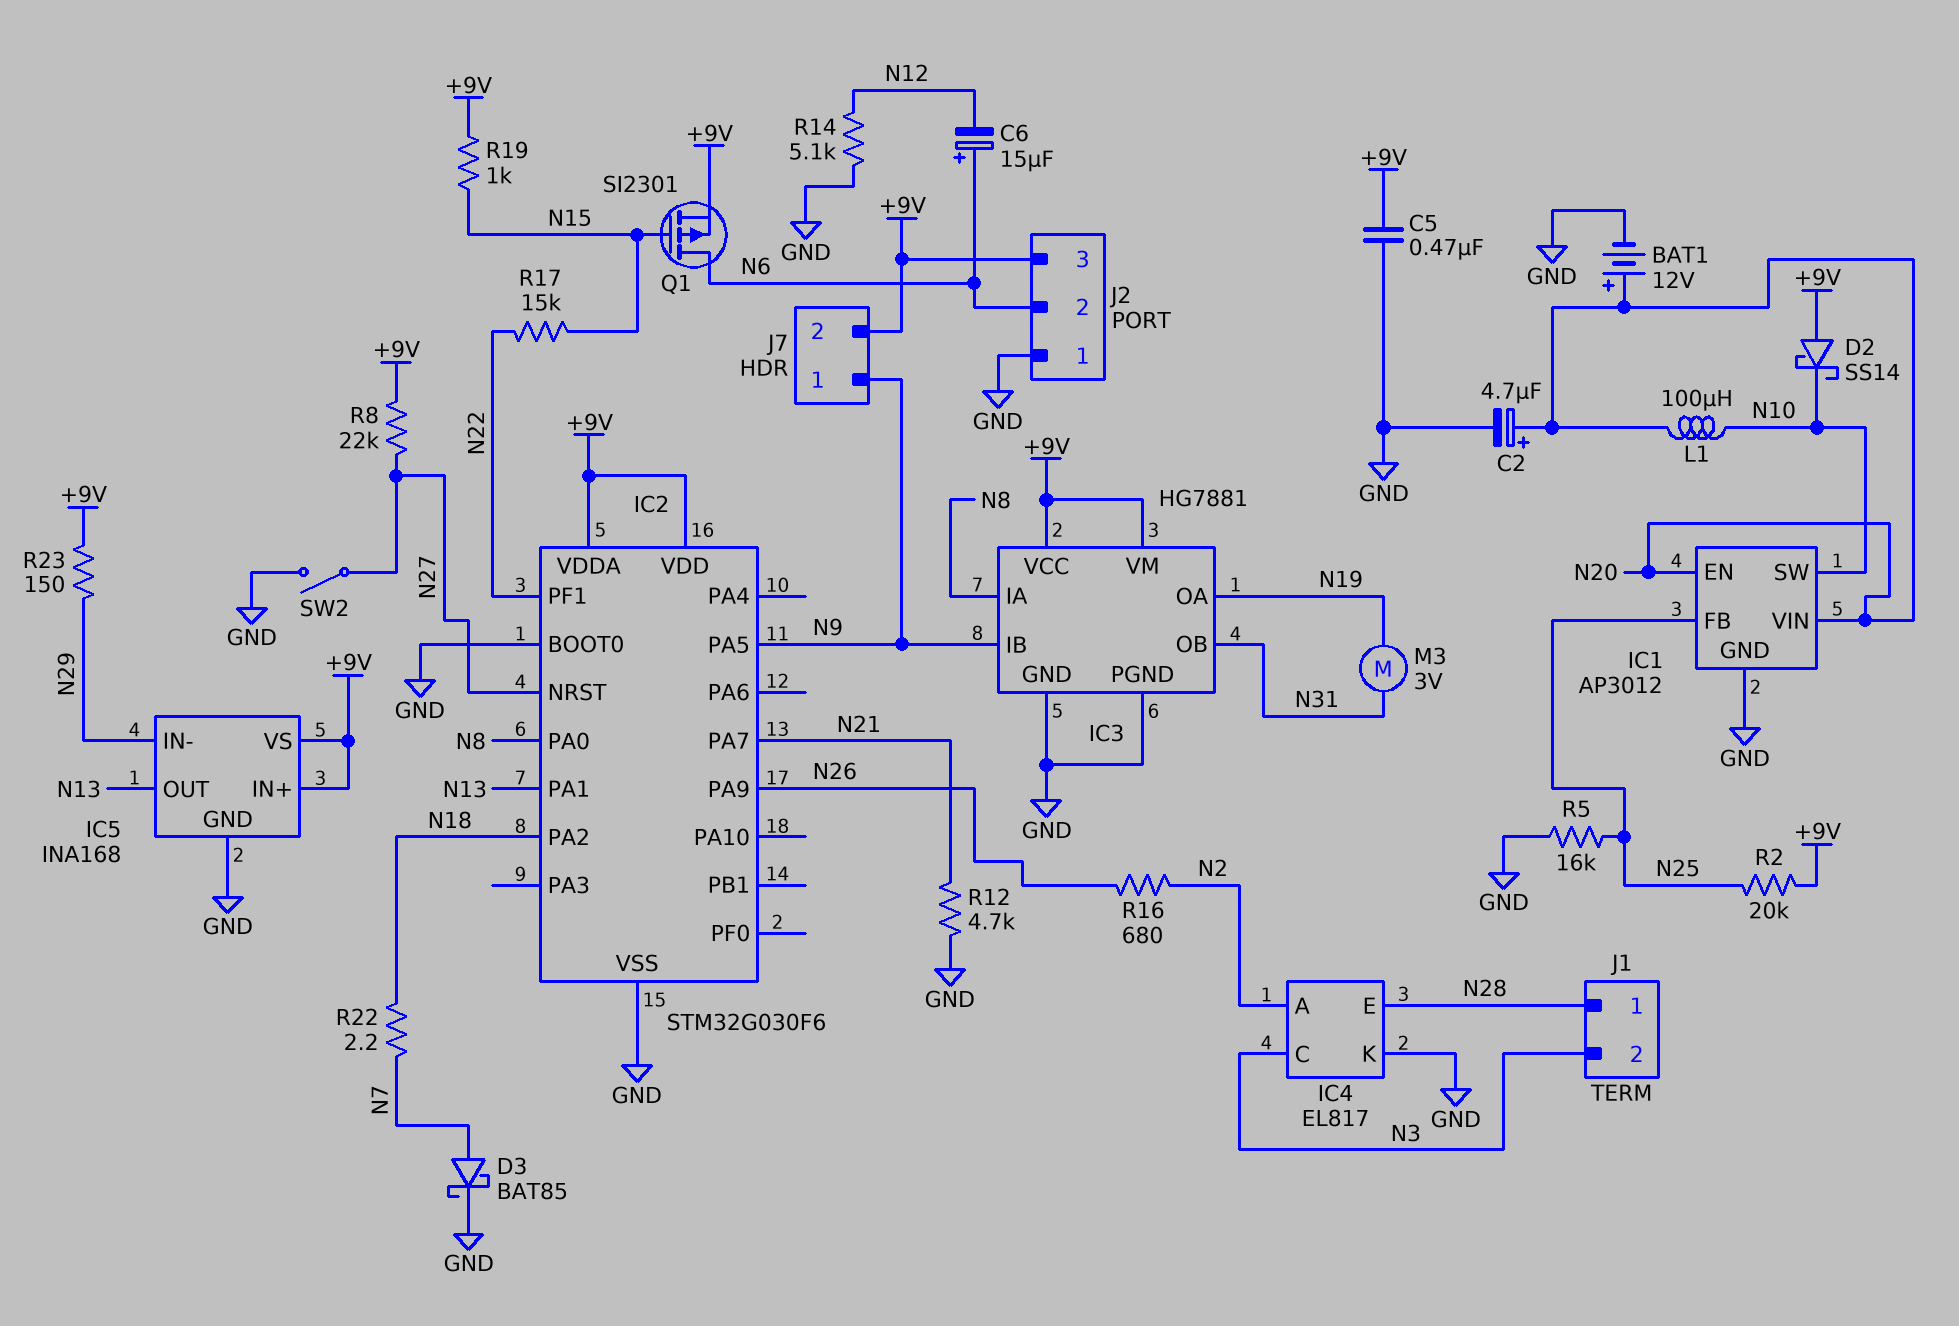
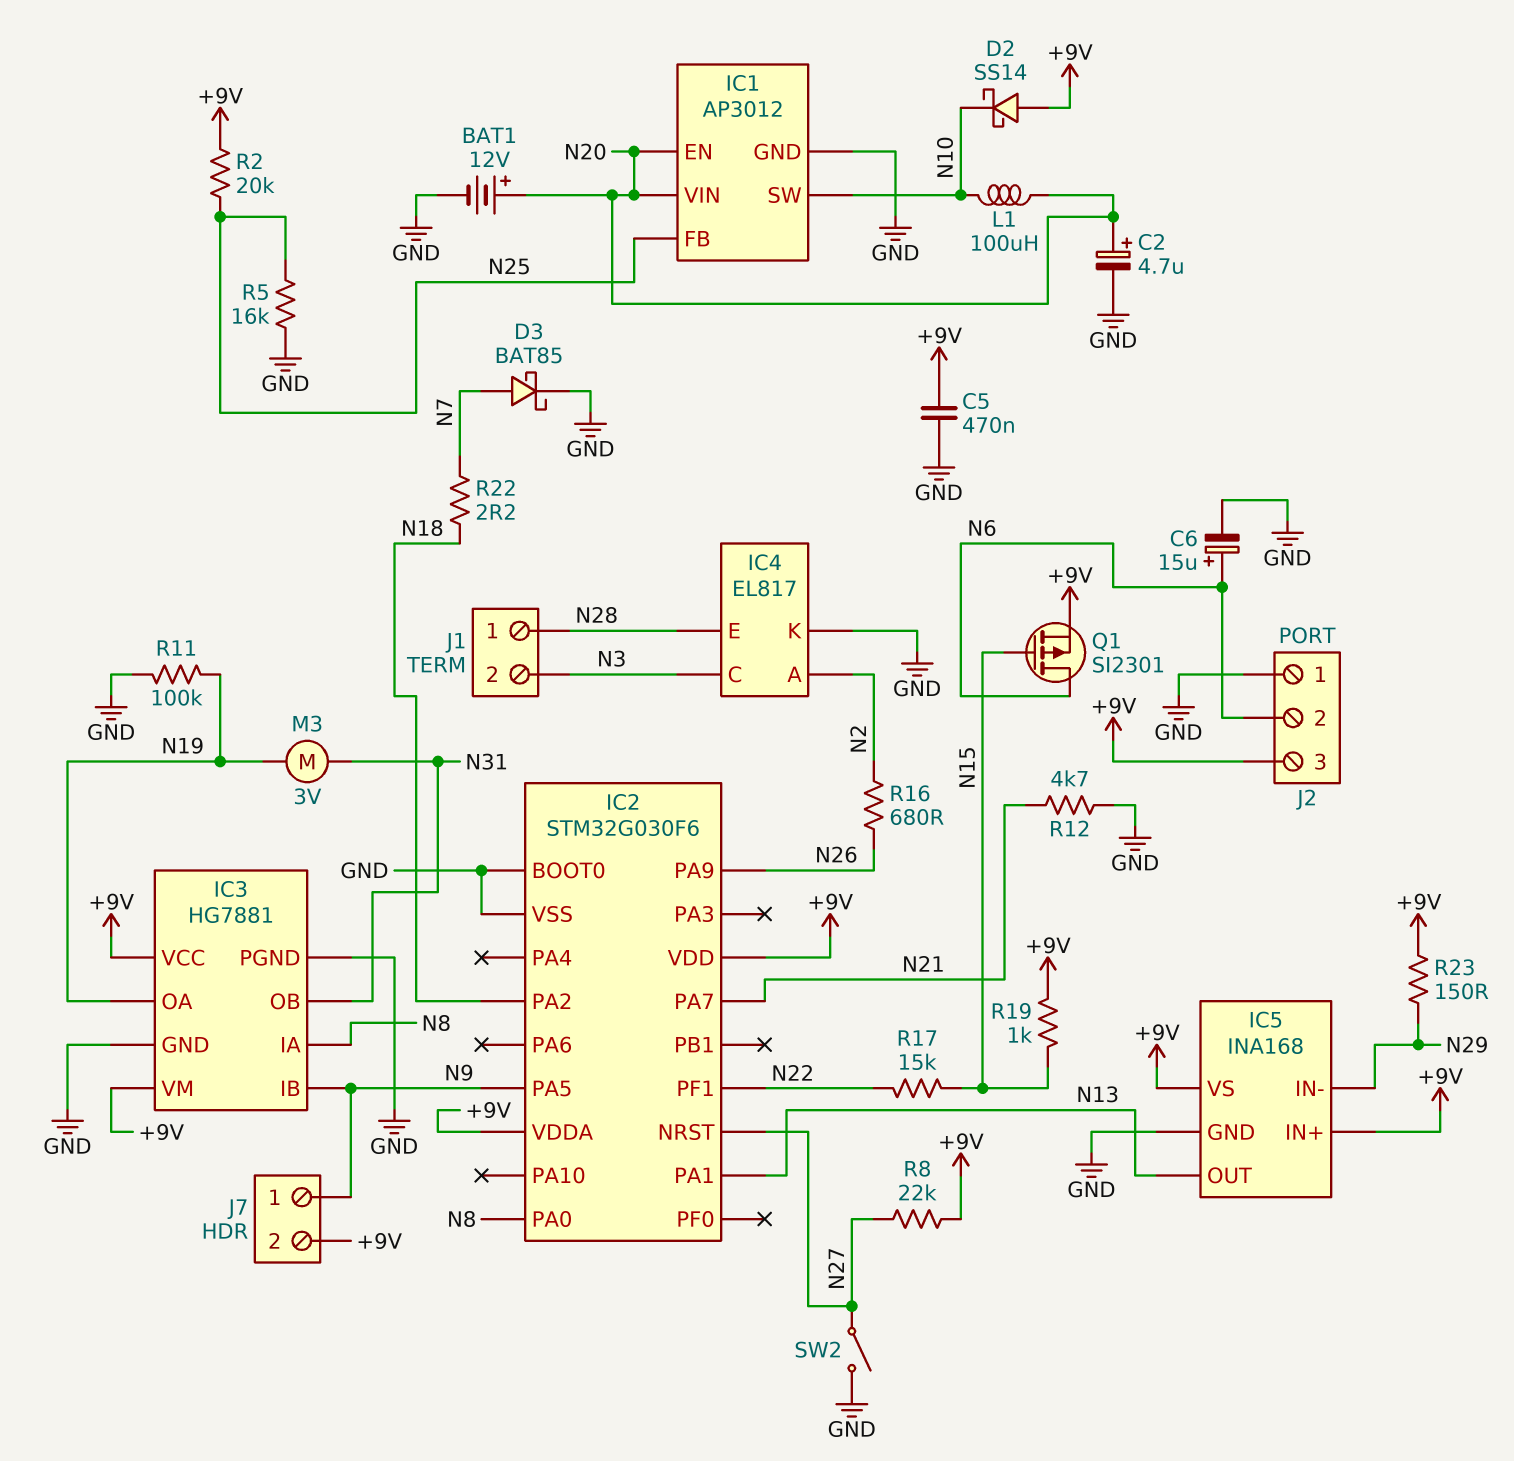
C6: 15uF (plus N6, minus N12) -> 15uF (plus N6, minus GND)
R11: none -> 100k (GND, N19)
R14: 5.1k (GND, N12) -> none

